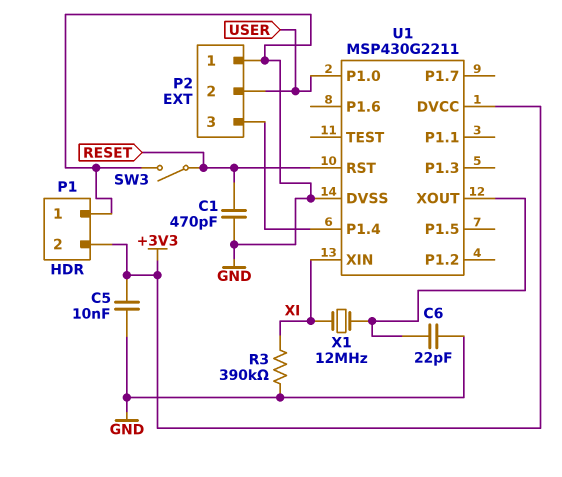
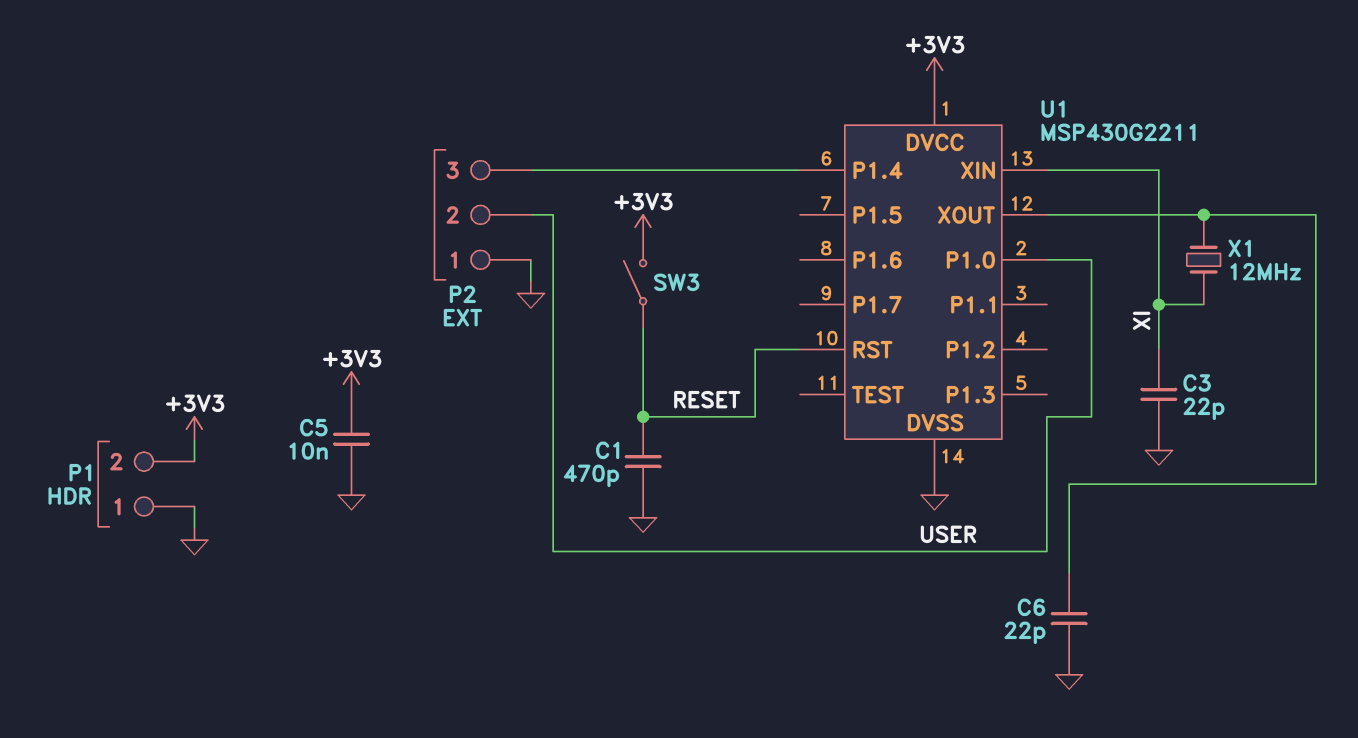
C3: none -> 22pF (GND, XI)
R3: 390k (GND, XI) -> none
SW3: switch (GND, RESET) -> switch (+3V3, RESET)

